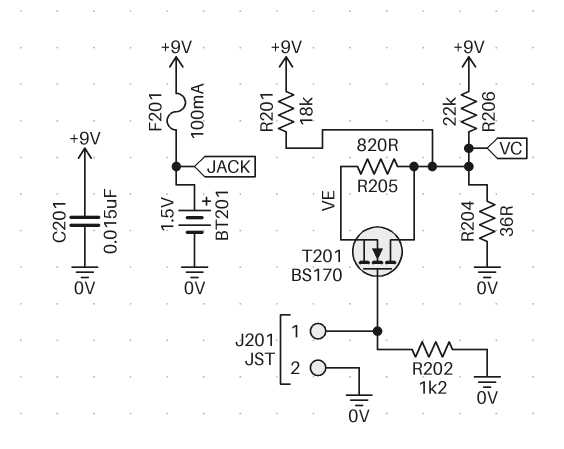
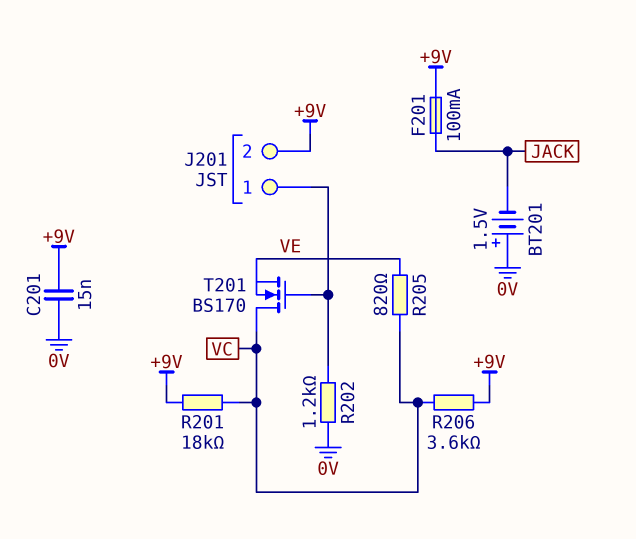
BT201: 1.5V (plus JACK, minus 0V) -> 1.5V (plus 0V, minus JACK)
J201 pin 2: 0V -> +9V
R204: 36 (0V, VC) -> none
R206: 22k (+9V, VC) -> 3.6k (+9V, VC)

